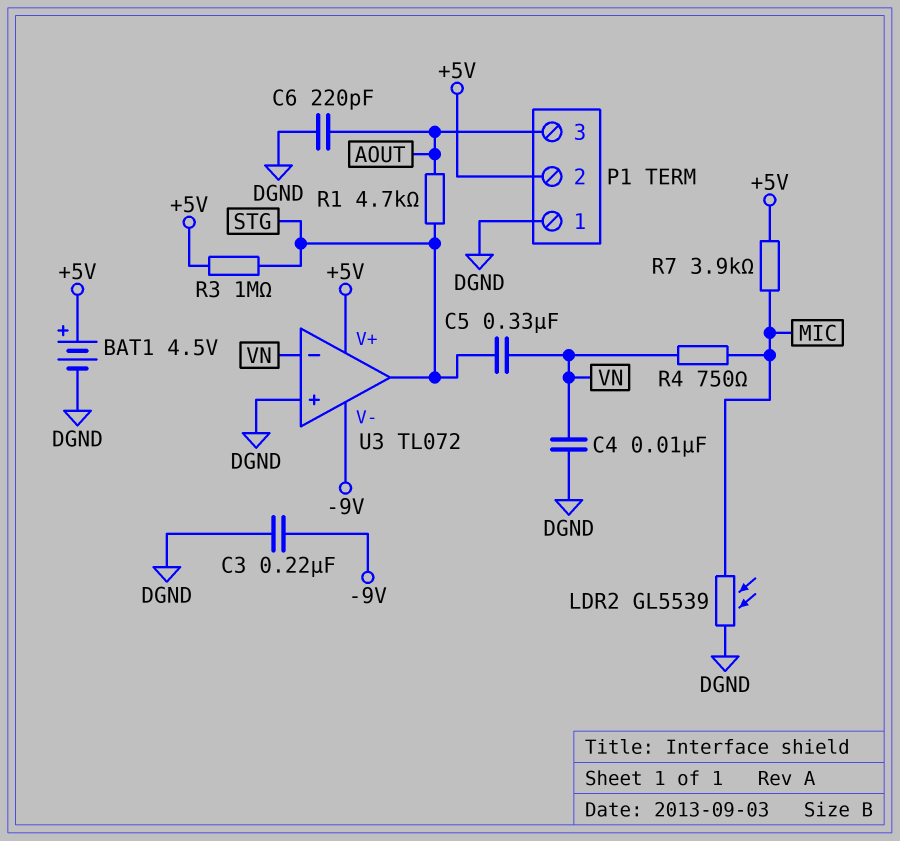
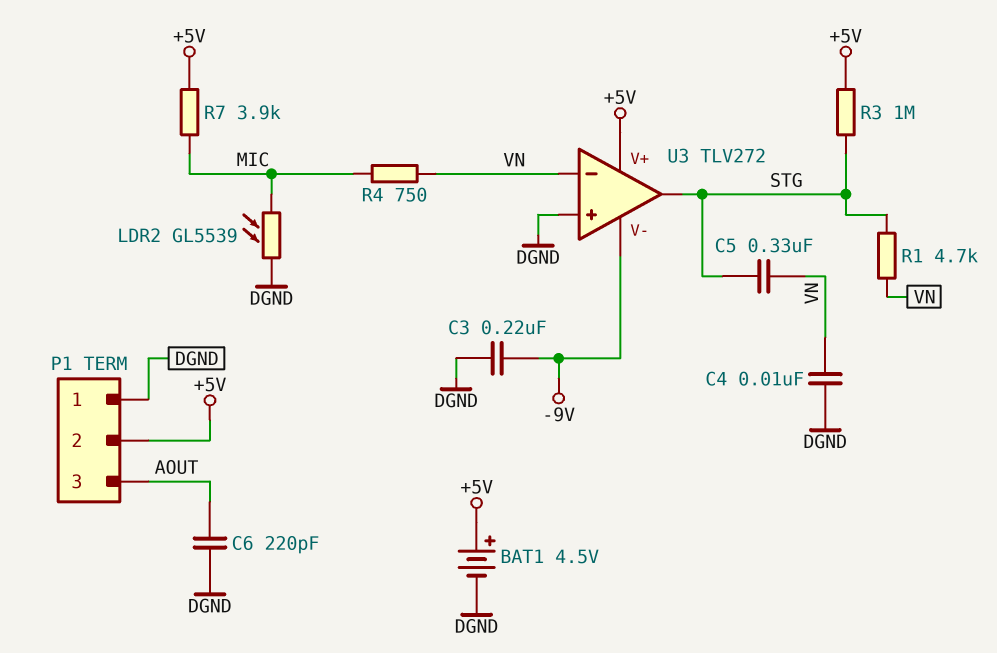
R1: 4.7k (AOUT, STG) -> 4.7k (STG, VN)
U3: TL072 -> TLV272

